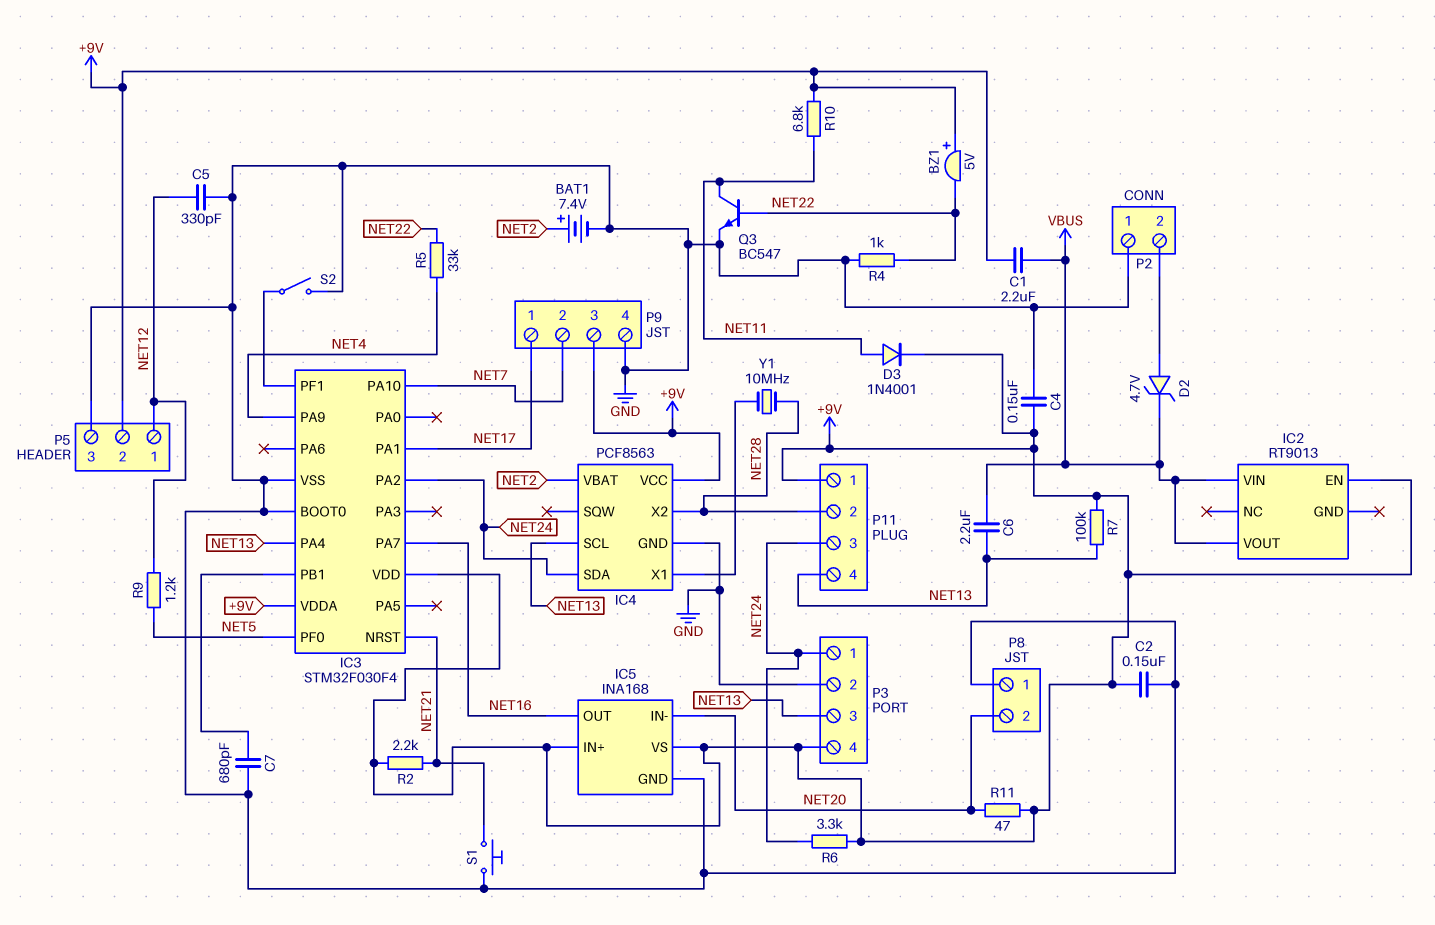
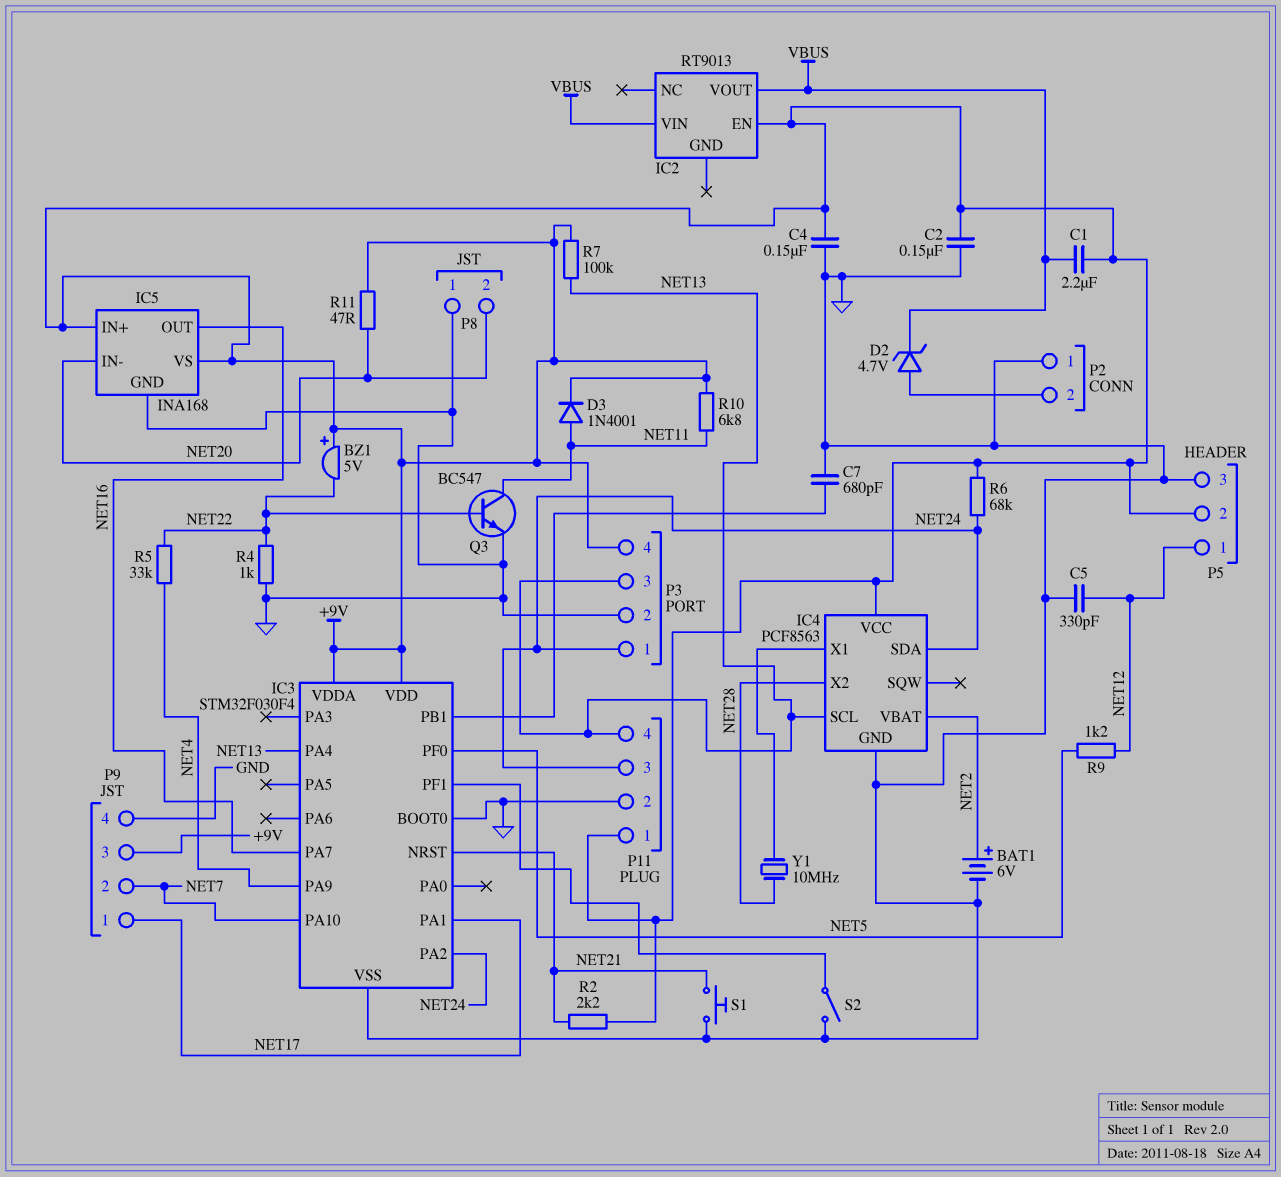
BAT1: 7.4V (plus NET2, minus GND) -> 6V (plus NET2, minus GND)
C6: 2.2uF (NET13, VBUS) -> none
P11 pin 2: NET28 -> GND
R6: 3.3k (+9V, NET24) -> 68k (+9V, NET24)

